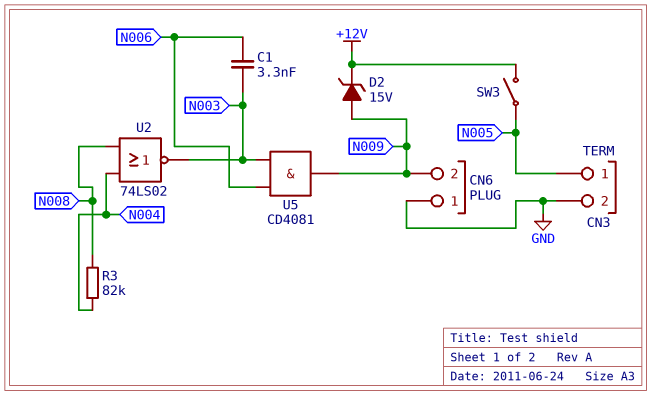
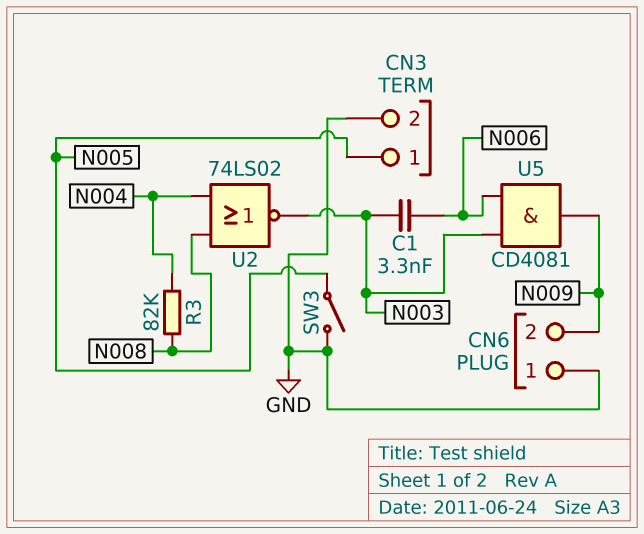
D2: zener 15V (A N009, K +12V) -> none
SW3: switch (+12V, N005) -> switch (GND, N005)

